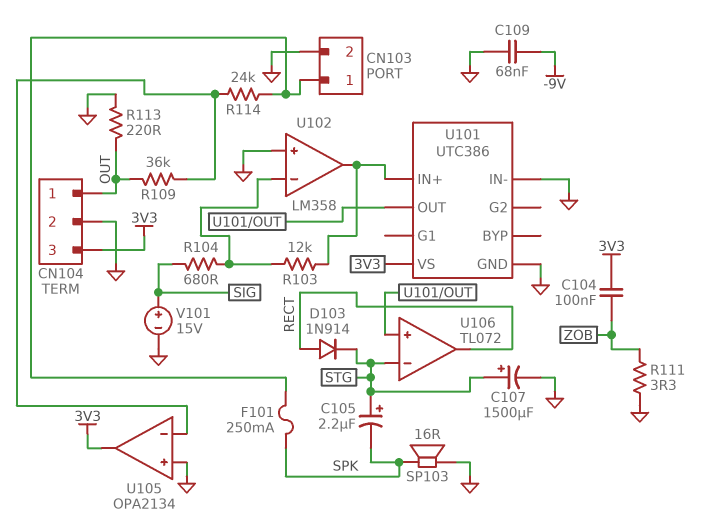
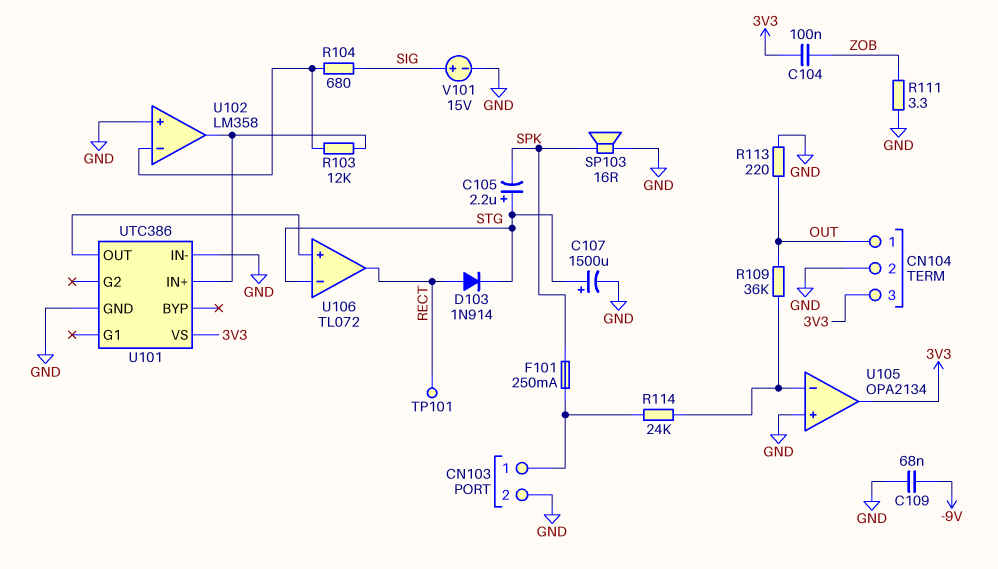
TP101: none -> test point (RECT)

